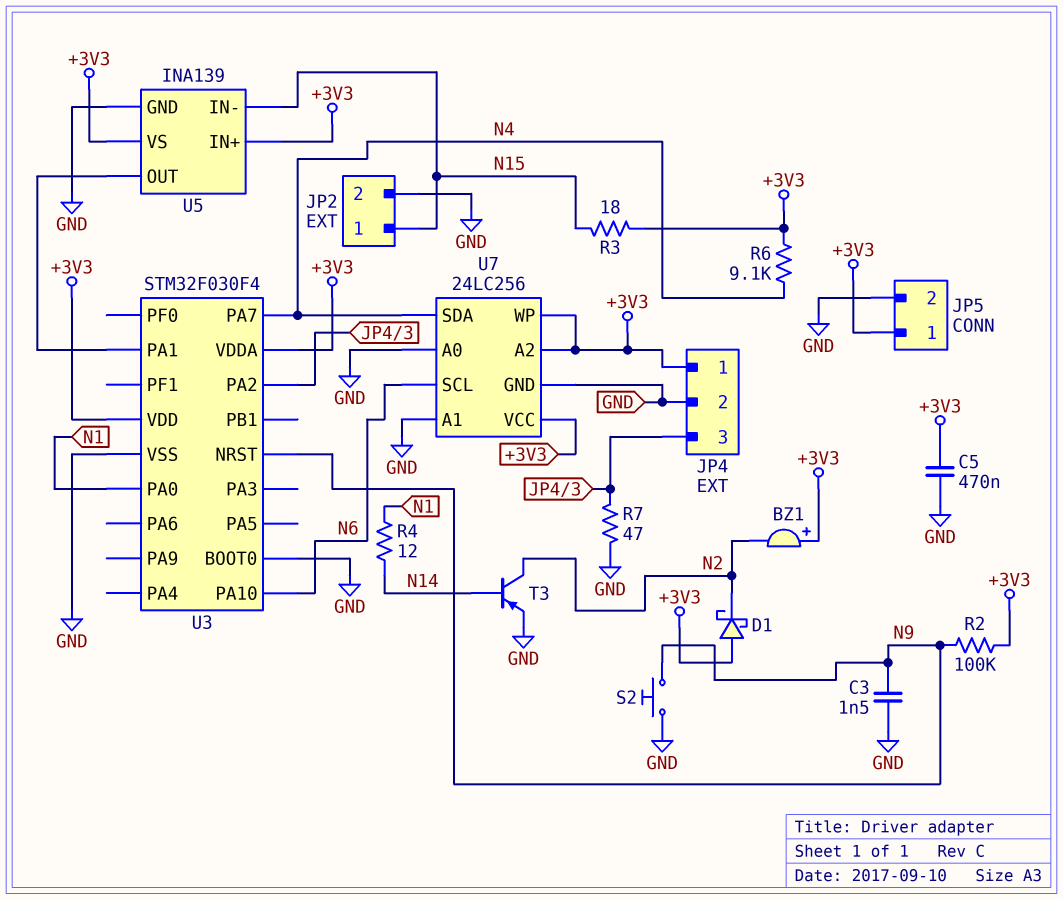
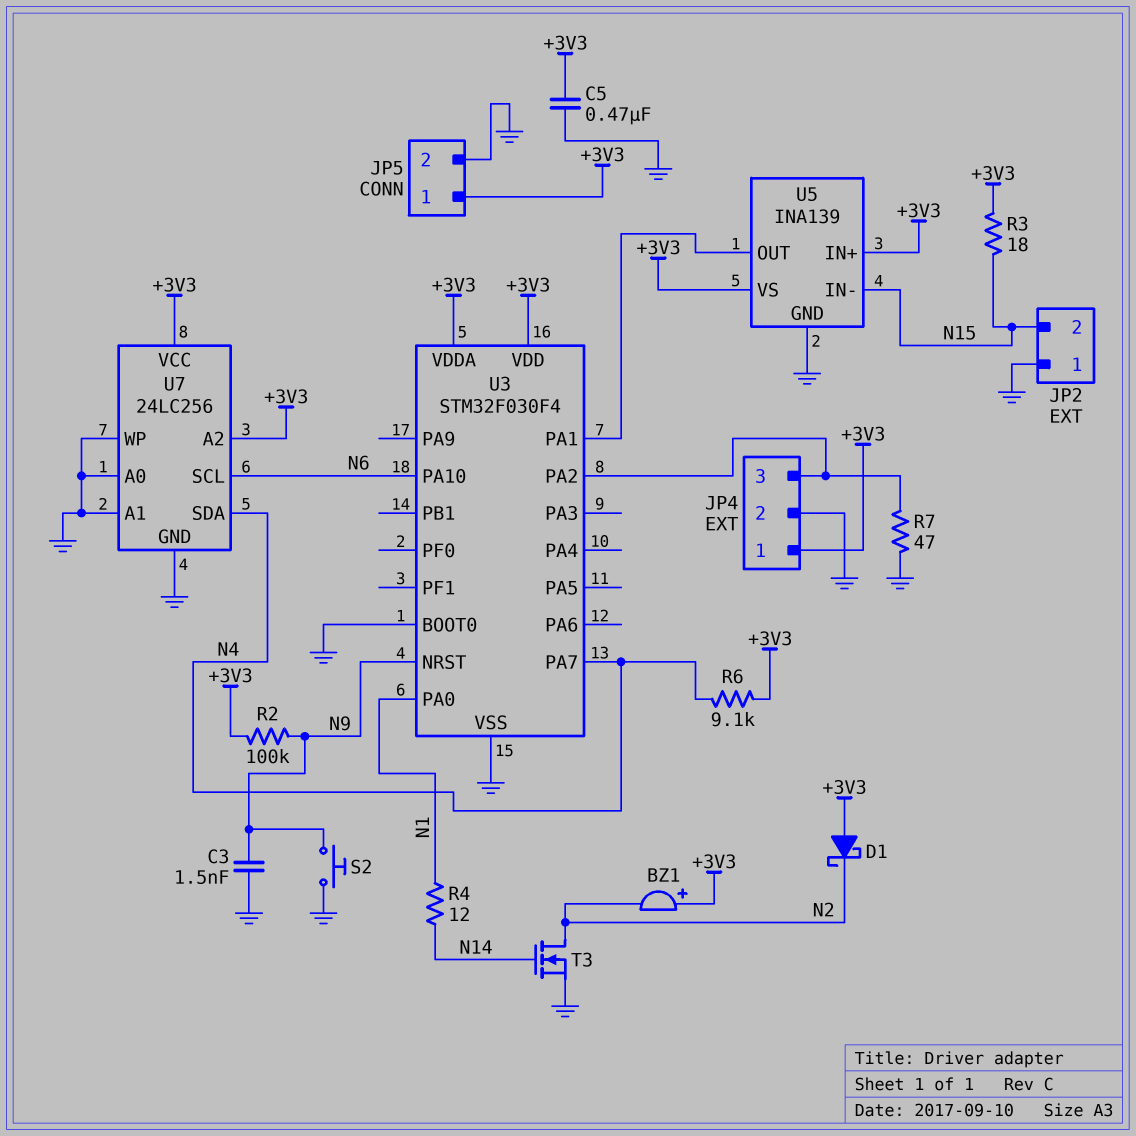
JP2 pin 1: N15 -> GND
JP2 pin 2: GND -> N15
T3: PNP (B N14, C N2, E GND) -> NMOS (G N14, D N2, S GND)
U7 pin WP: +3V3 -> GND

